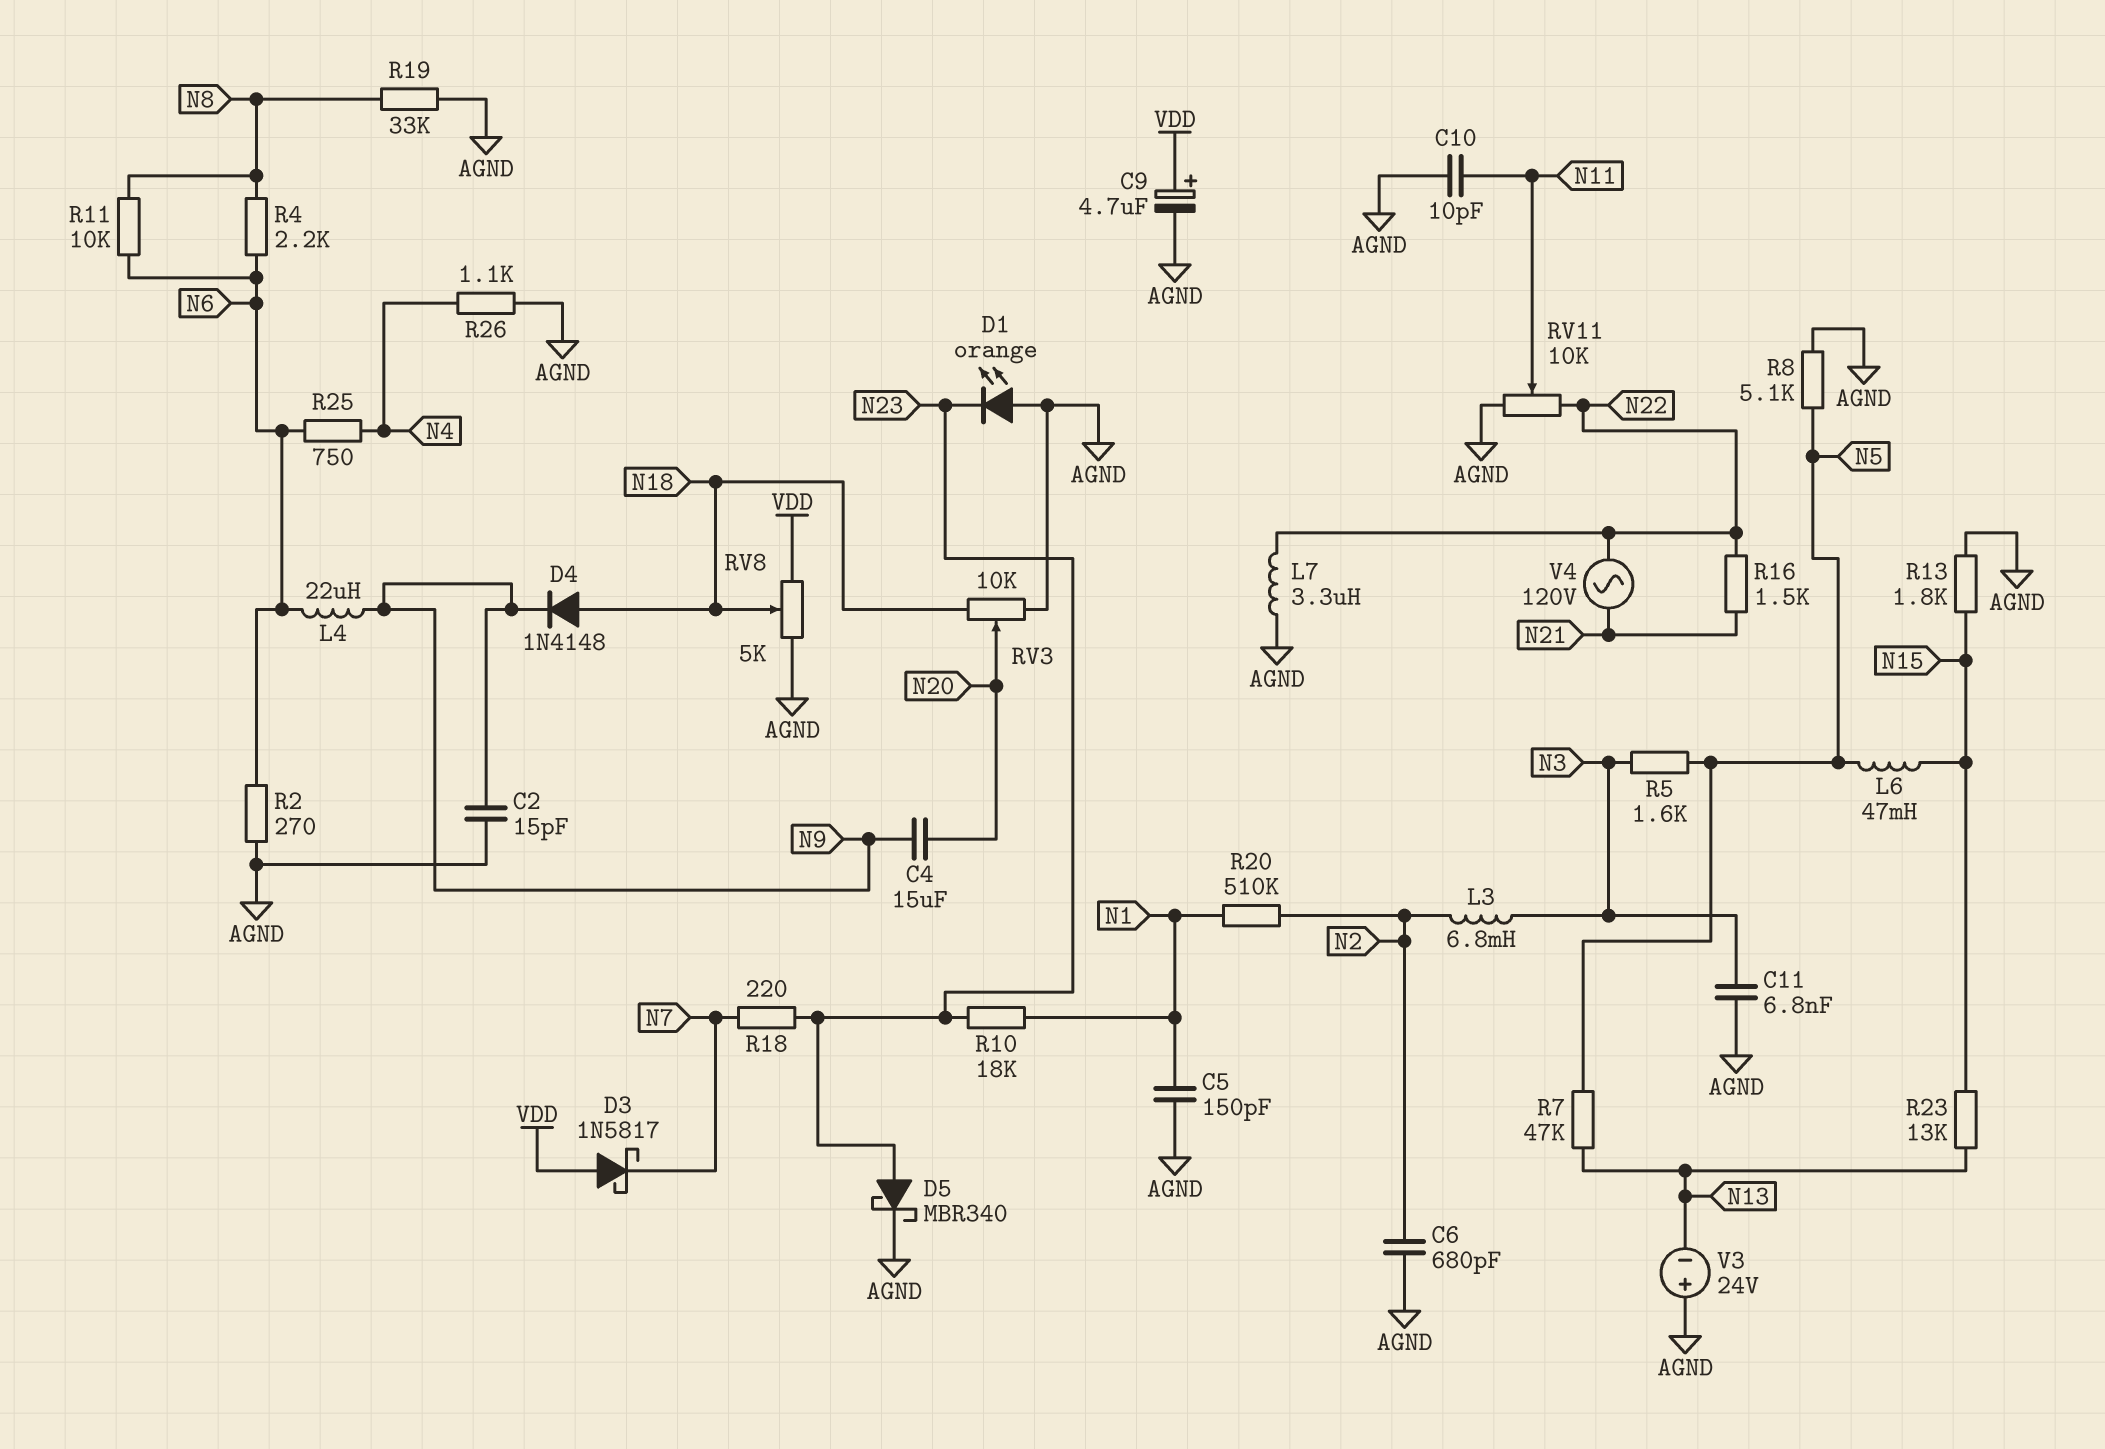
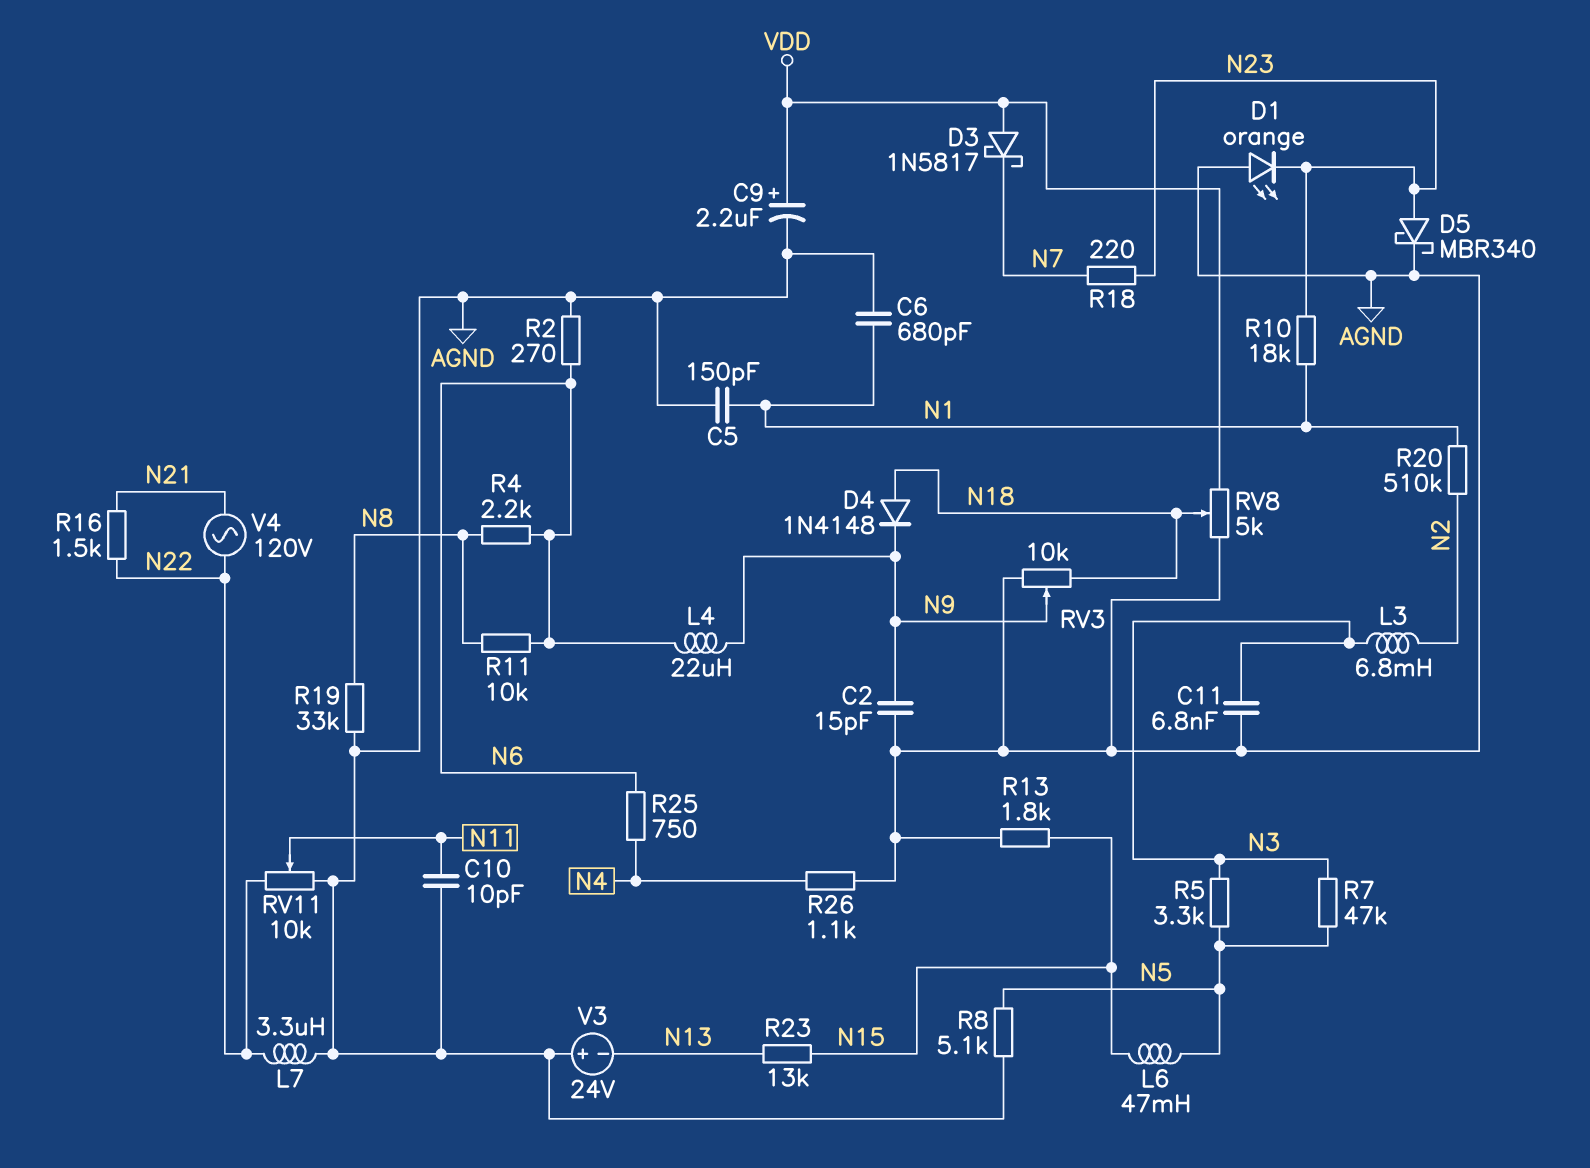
C4: 15uF (N9, N20) -> none
C6: 680pF (AGND, N2) -> 680pF (AGND, N1)
C9: 4.7uF (plus VDD, minus AGND) -> 2.2uF (plus VDD, minus AGND)
R5: 1.6k (N3, N5) -> 3.3k (N3, N5)
R7: 47k (N5, N13) -> 47k (N3, N5)
RV3: 10k (AGND, N18, wiper N20) -> 10k (AGND, N18, wiper N9)

